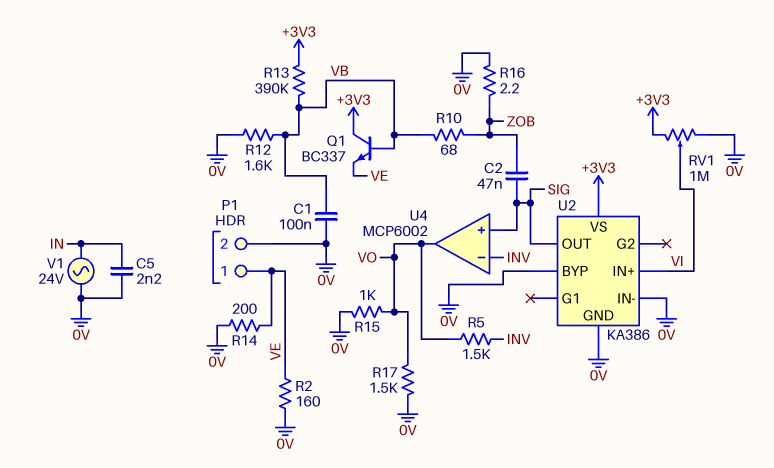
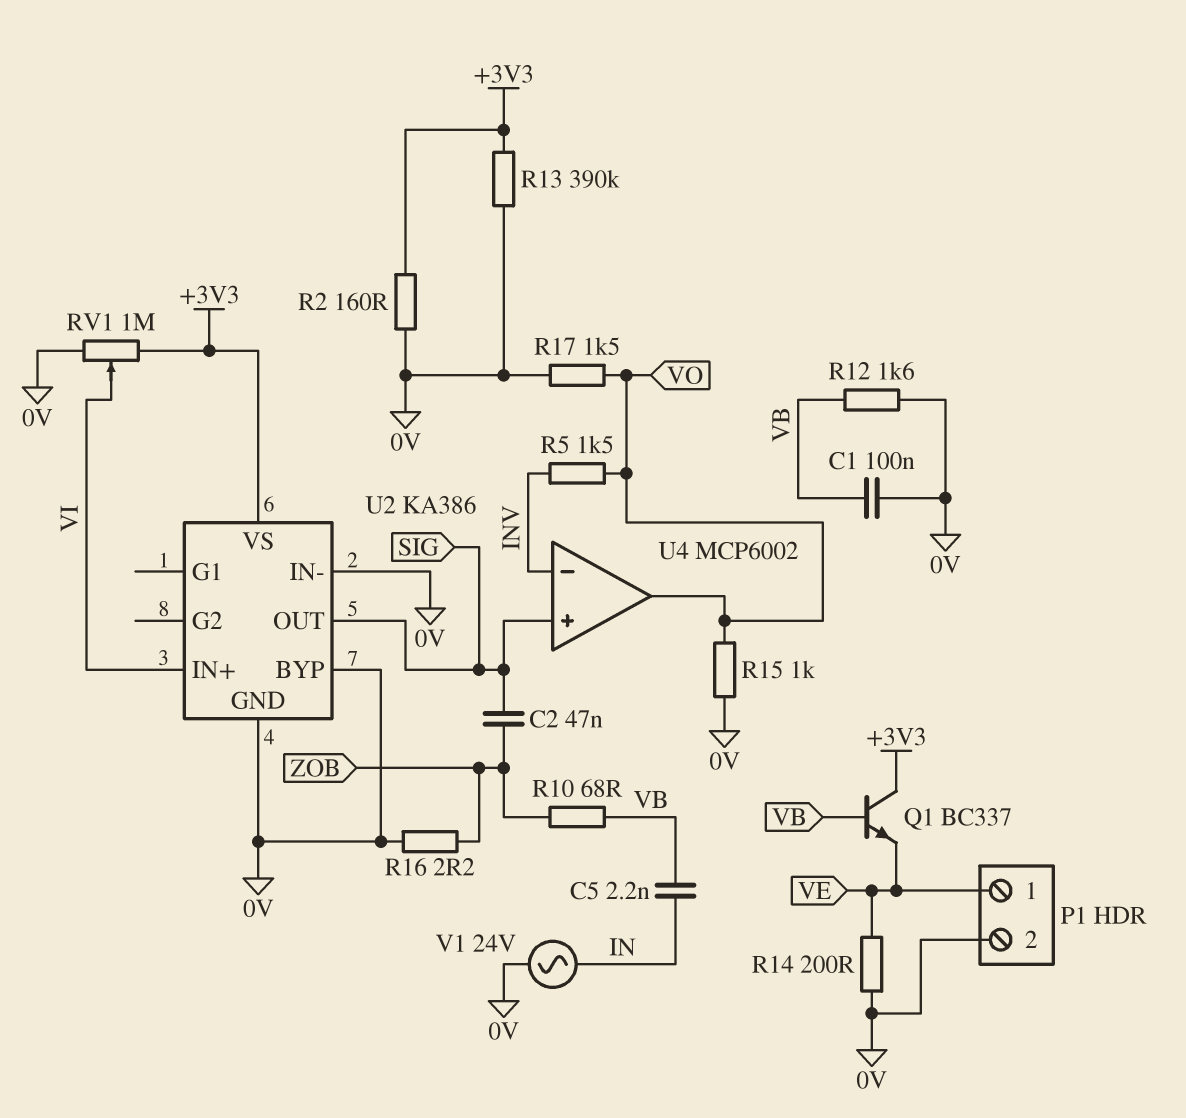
C5: 2.2nF (0V, IN) -> 2.2nF (IN, VB)
R2: 160 (0V, VE) -> 160 (+3V3, 0V)
R13: 390k (+3V3, VB) -> 390k (+3V3, 0V)

